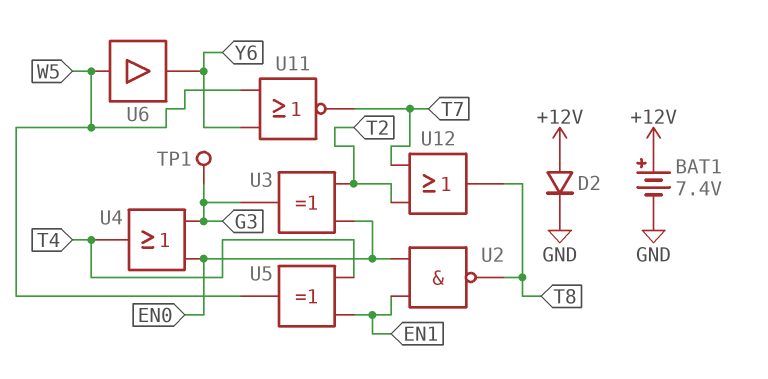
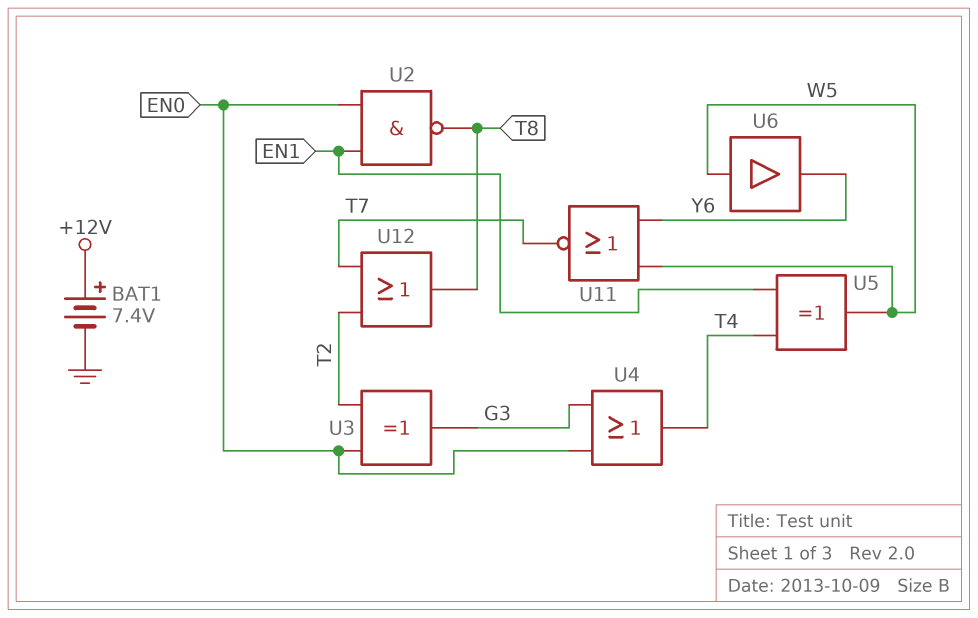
D2: diode (A +12V, K GND) -> none
TP1: test point (G3) -> none

